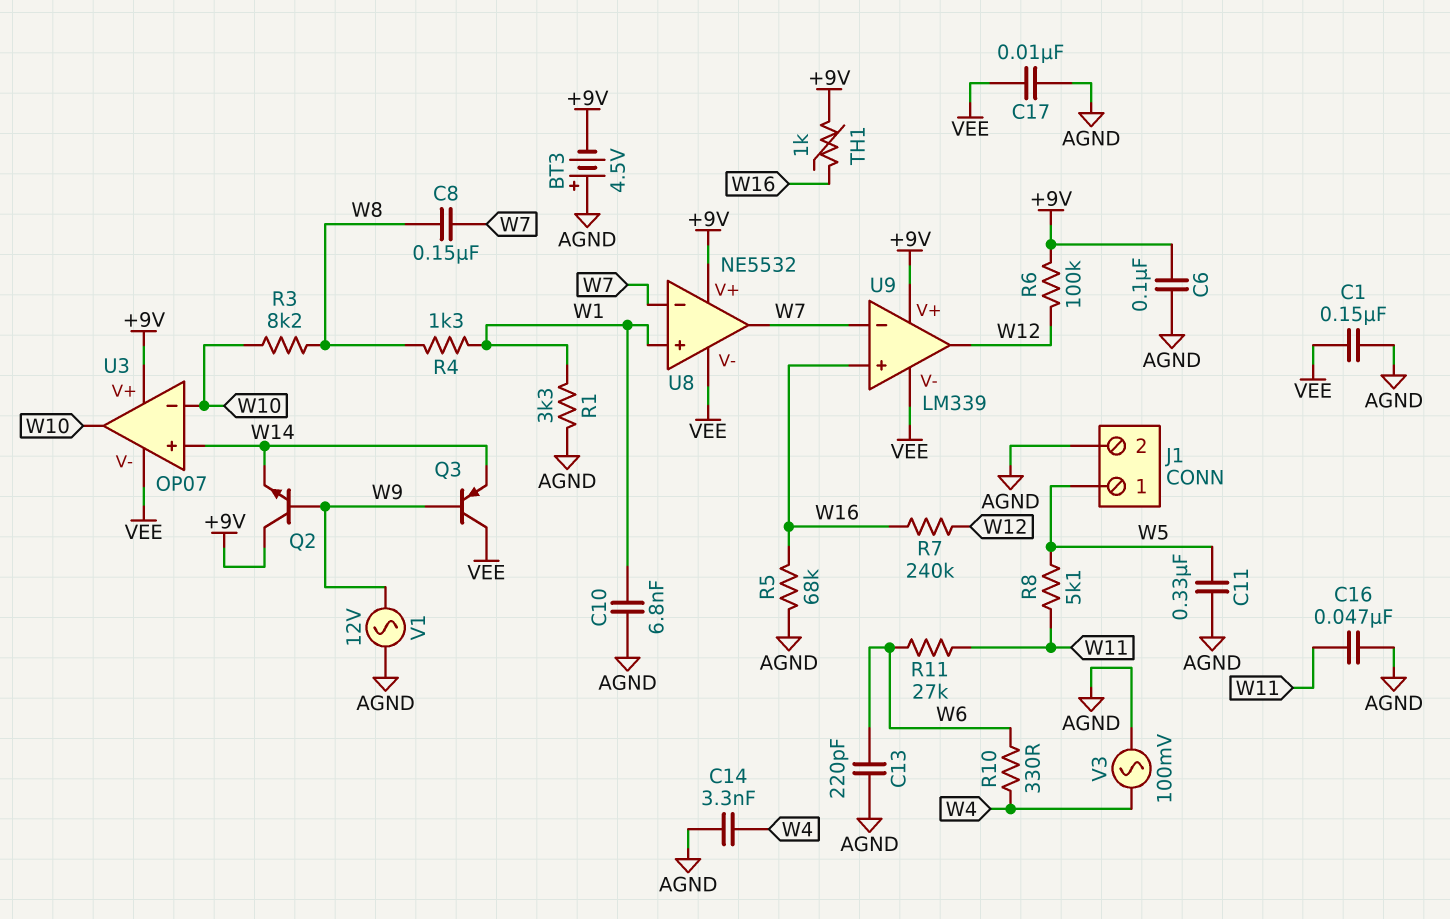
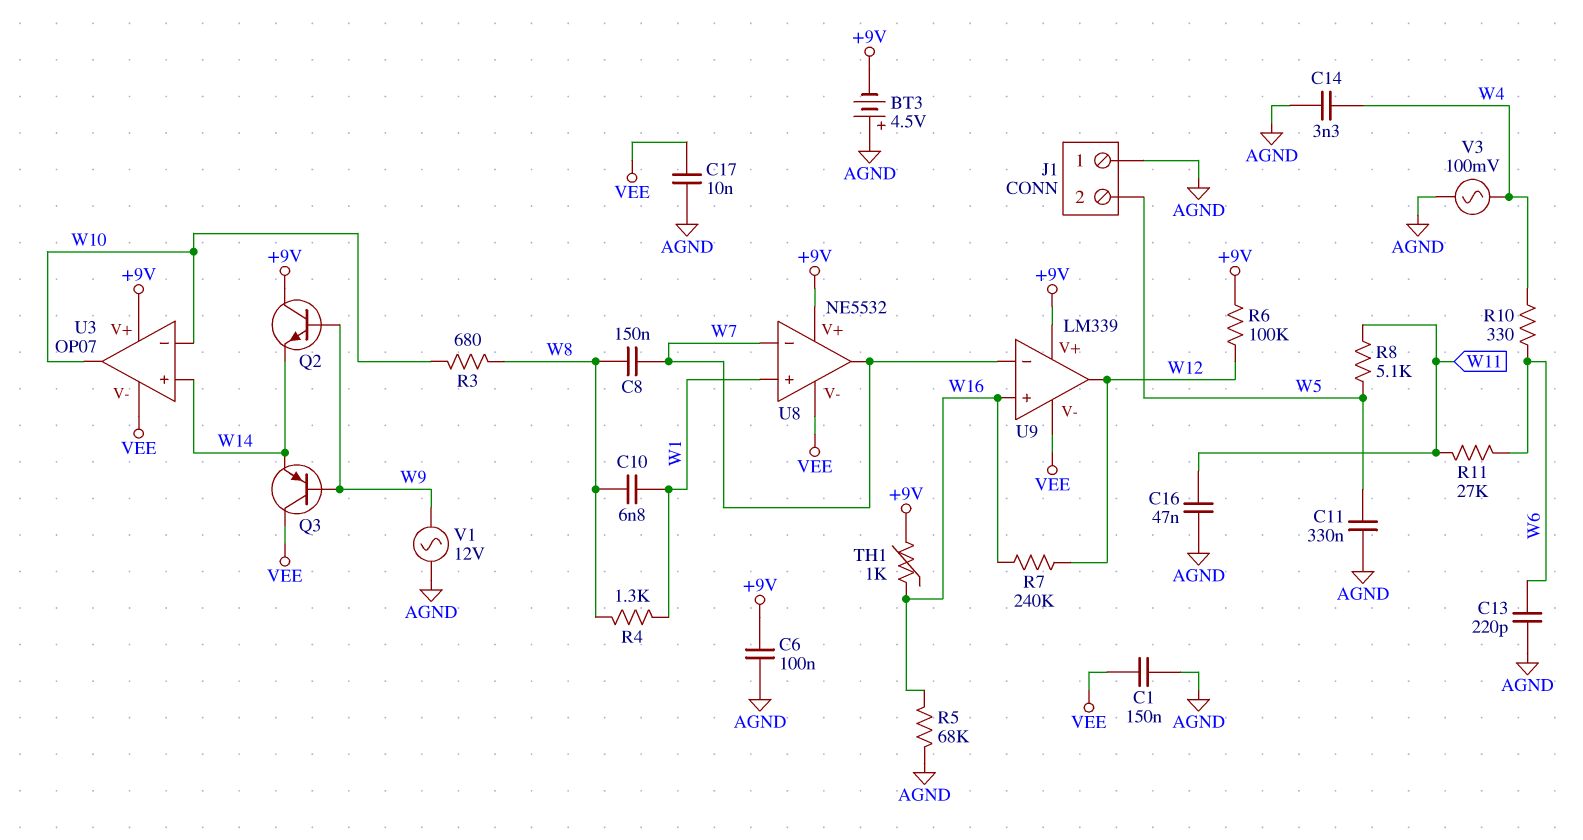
C10: 6.8nF (AGND, W1) -> 6.8nF (W1, W8)
J1 pin 1: W5 -> AGND
J1 pin 2: AGND -> W5
R1: 3.3k (AGND, W1) -> none
R3: 8.2k (W8, W10) -> 680 (W8, W10)

